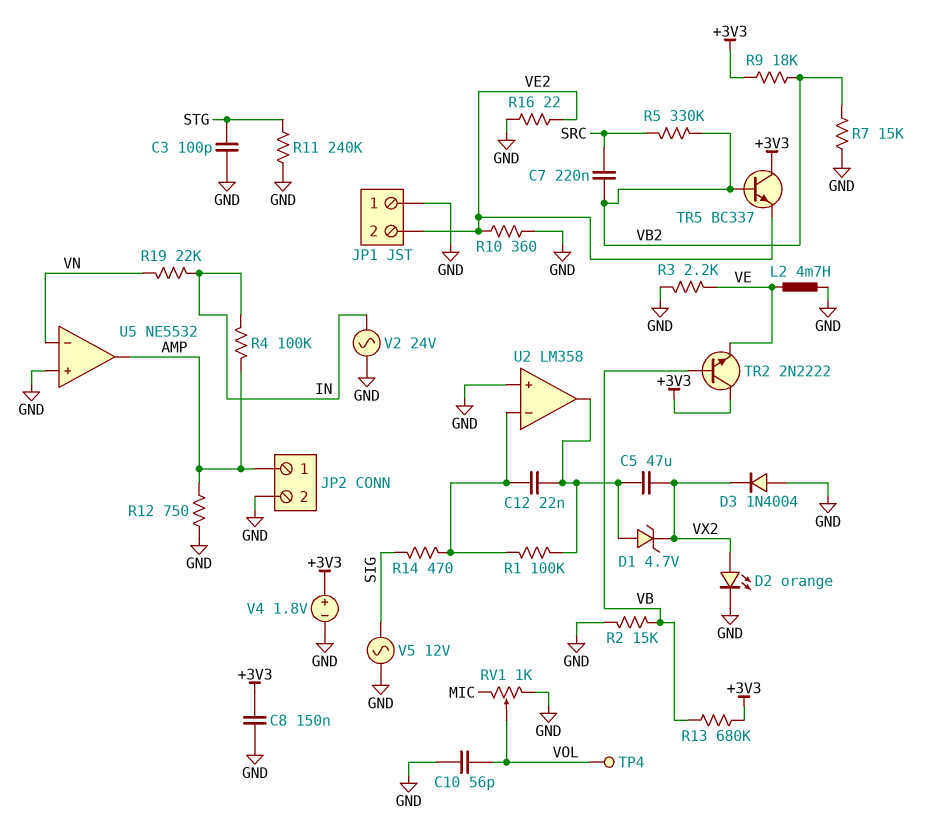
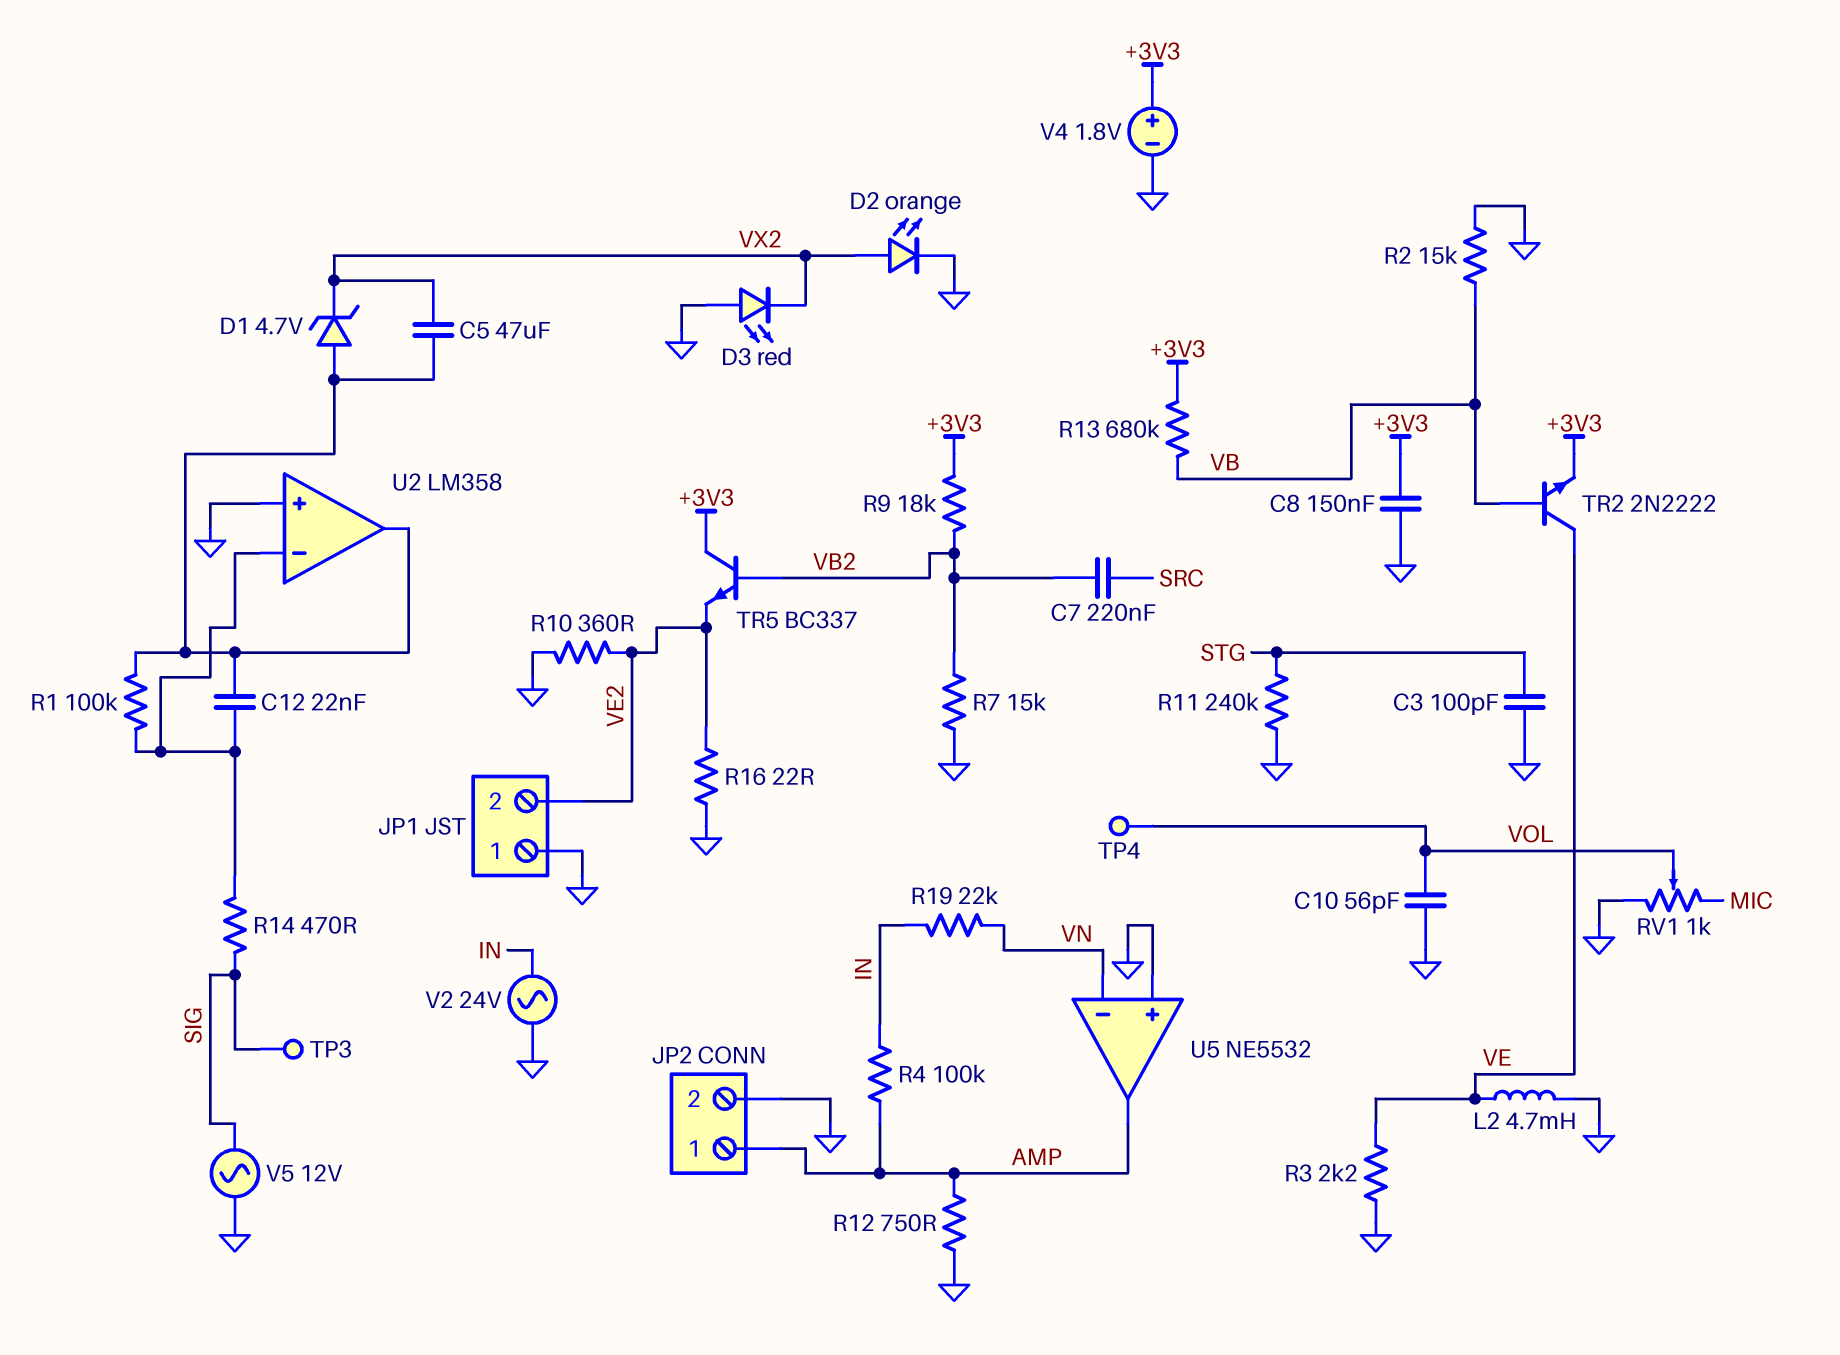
D3: diode 1N4004 (A GND, K VX2) -> LED red (A GND, K VX2)
R5: 330k (SRC, VB2) -> none
TP3: none -> test point (SIG)
TR2: NPN 2N2222 (B VB, C +3V3, E VE) -> NPN 2N2222 (B VB, C VE, E +3V3)

